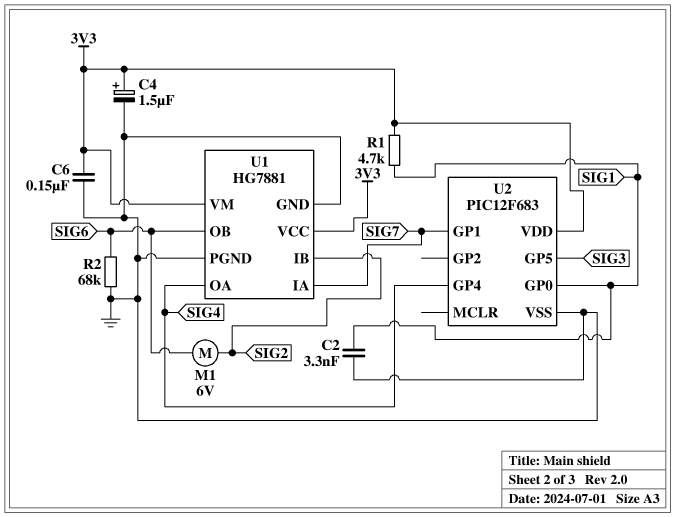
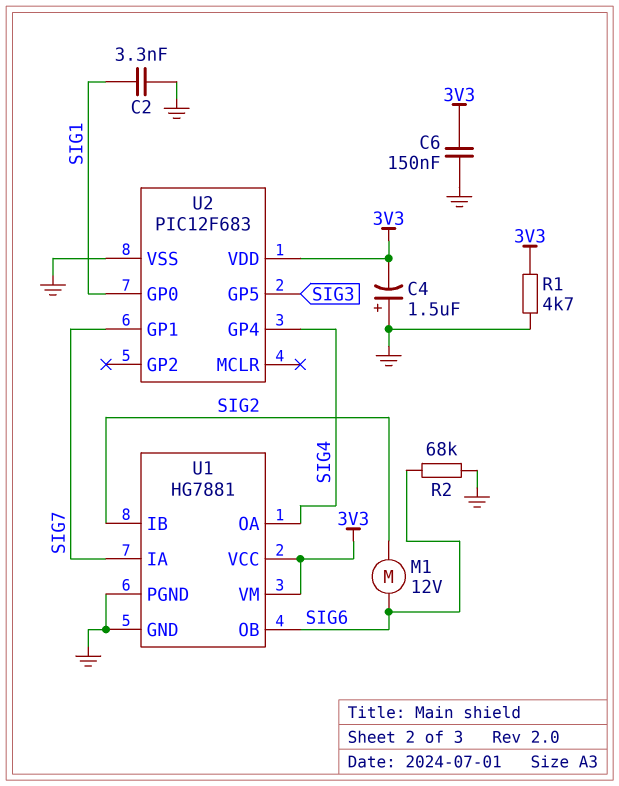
C4: 1.5uF (plus 3V3, minus GND) -> 1.5uF (plus GND, minus 3V3)
M1: motor 6V (SIG2, SIG6) -> motor 12V (SIG2, SIG6)
R1: 4.7k (3V3, SIG1) -> 4.7k (3V3, GND)

